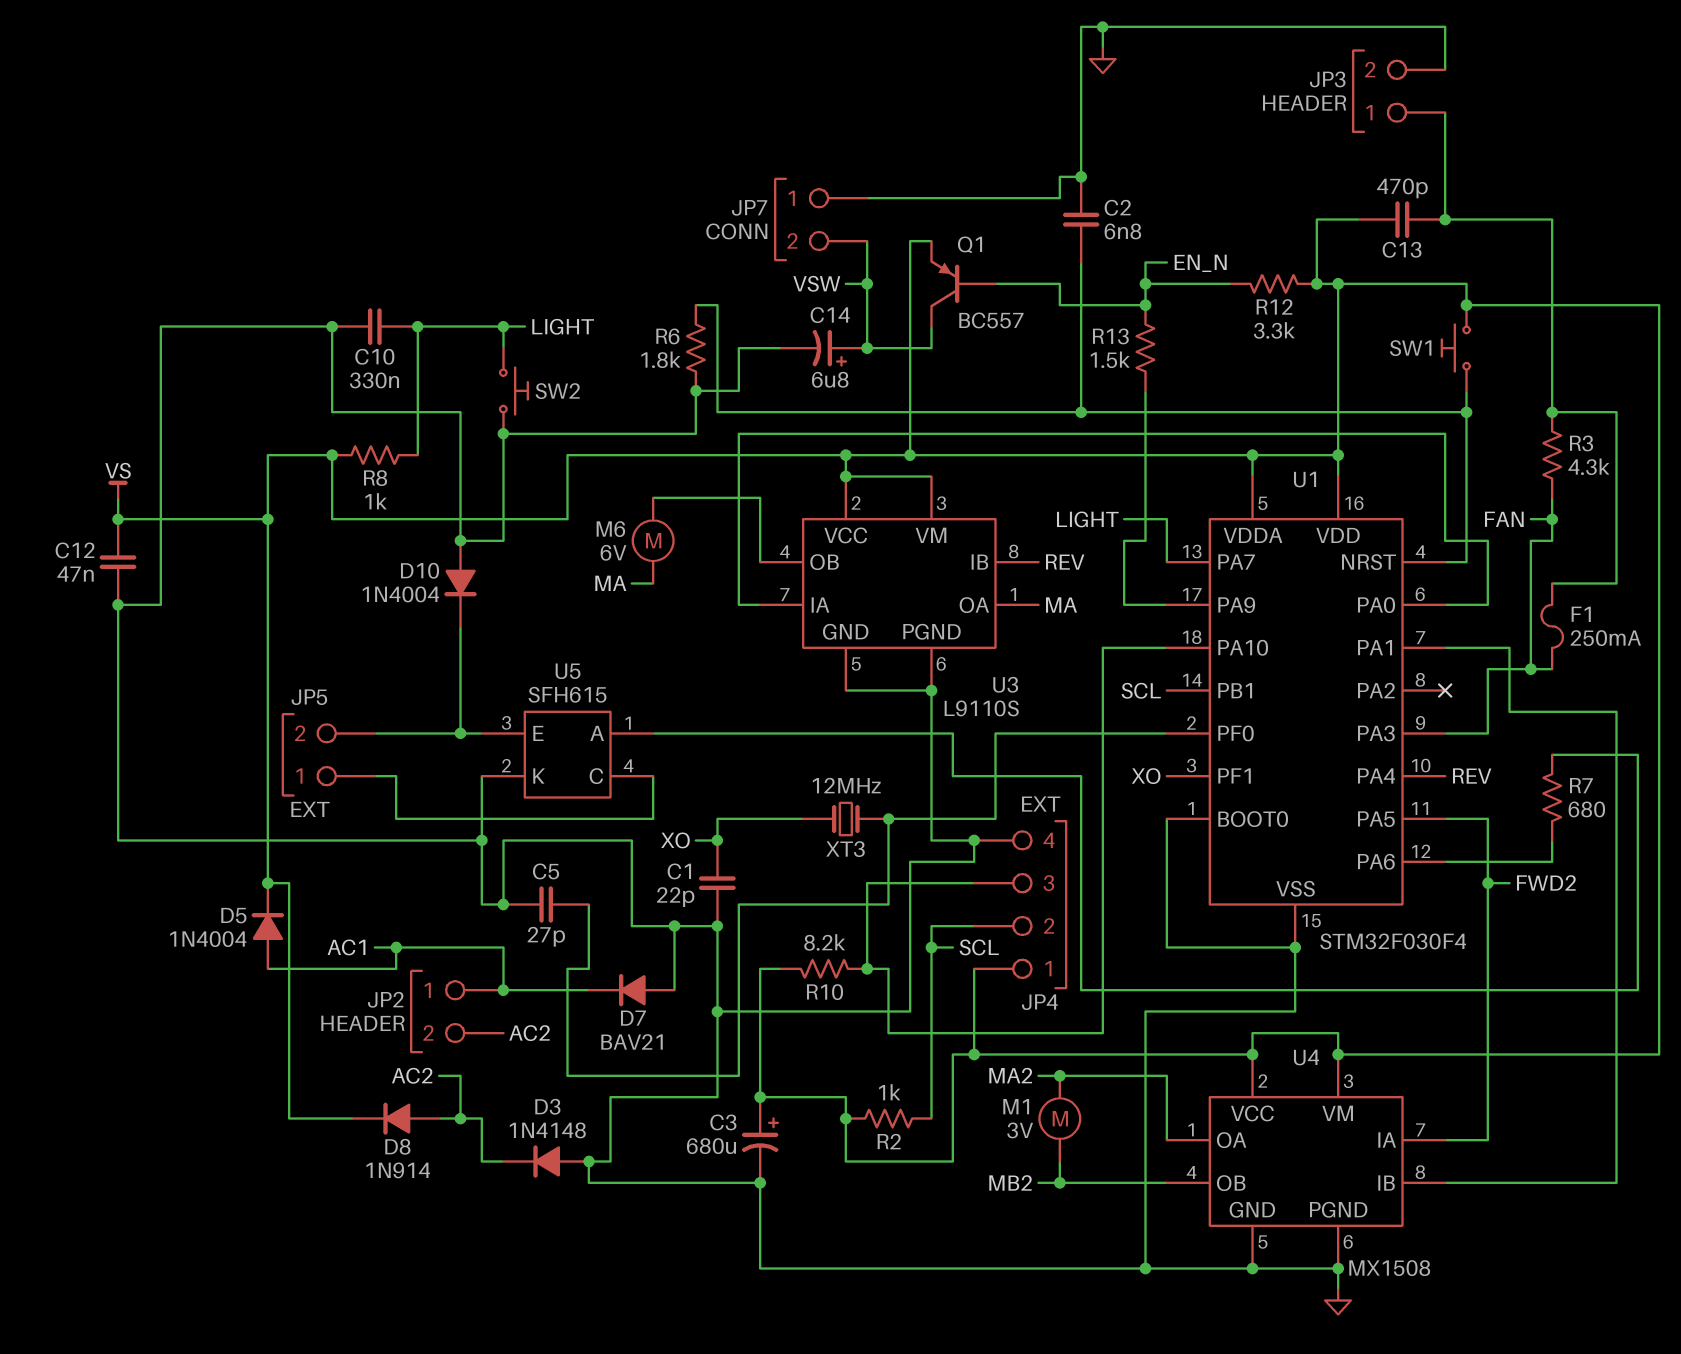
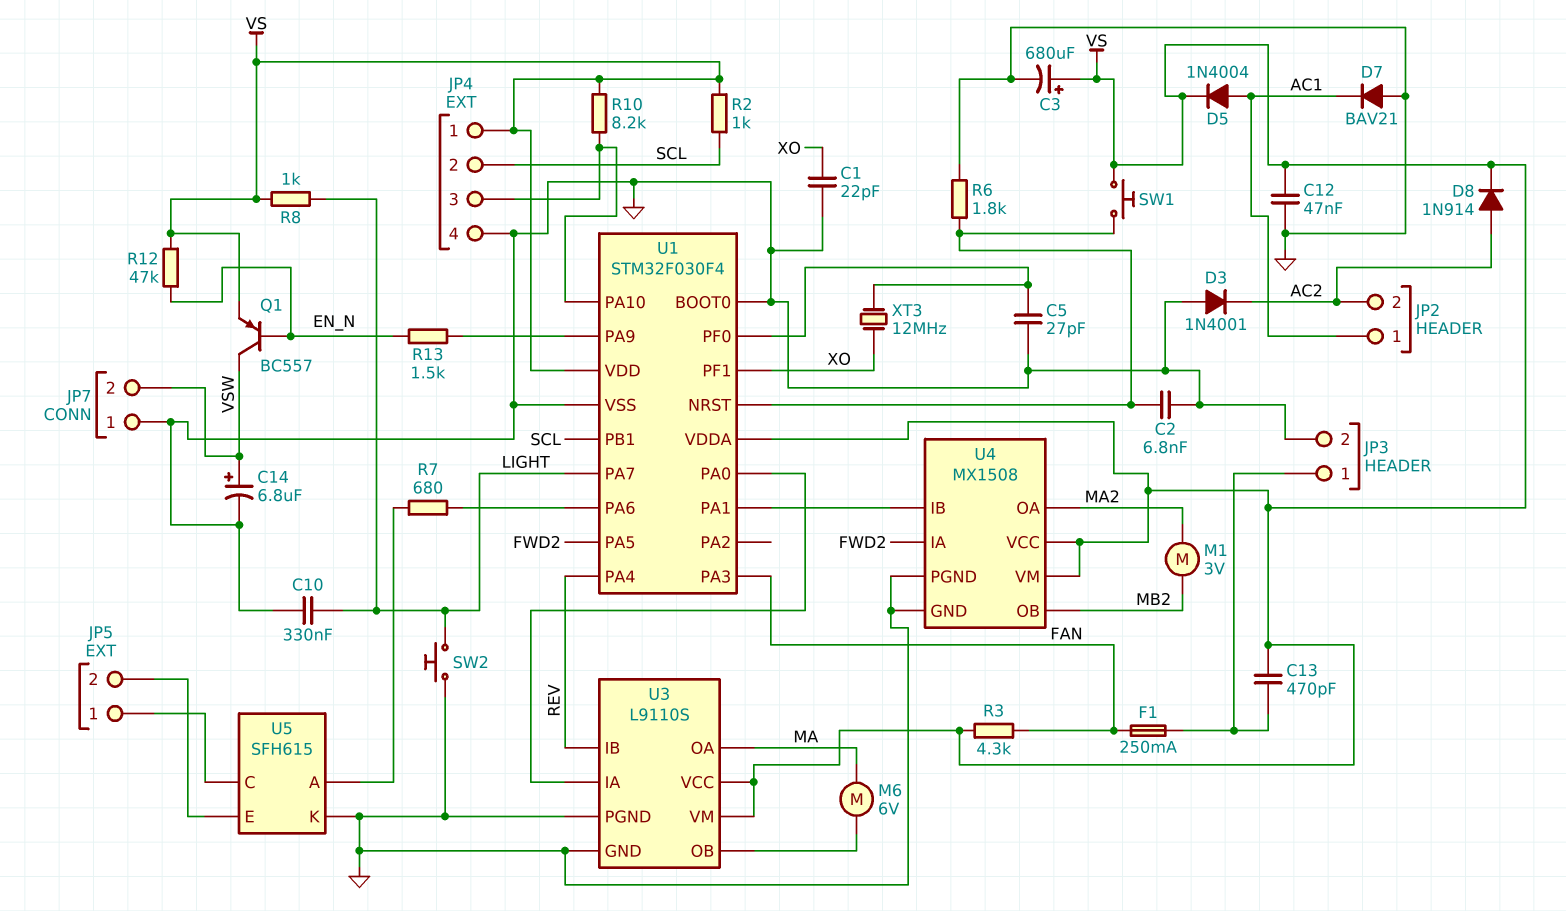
D3: diode 1N4148 (A GND, K AC2) -> diode 1N4001 (A GND, K AC2)
D10: diode 1N4004 (A GND, K JP5/2) -> none
R3: 4.3k (FAN, JP3/1) -> 4.3k (FAN, VS)
R12: 3.3k (EN_N, VS) -> 47k (EN_N, VS)

